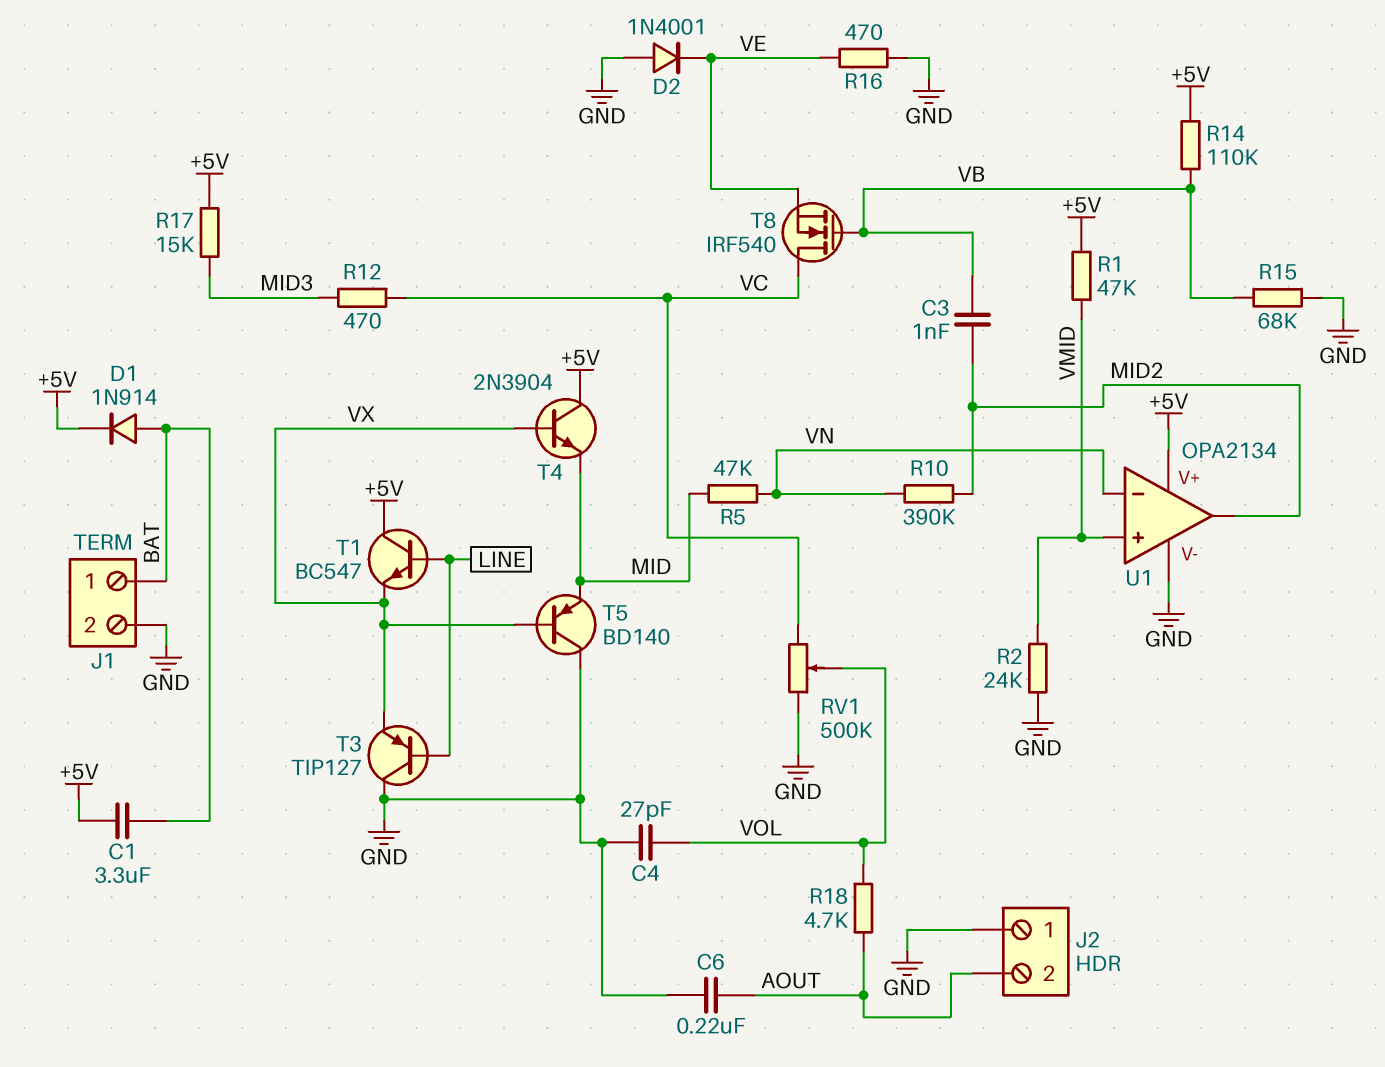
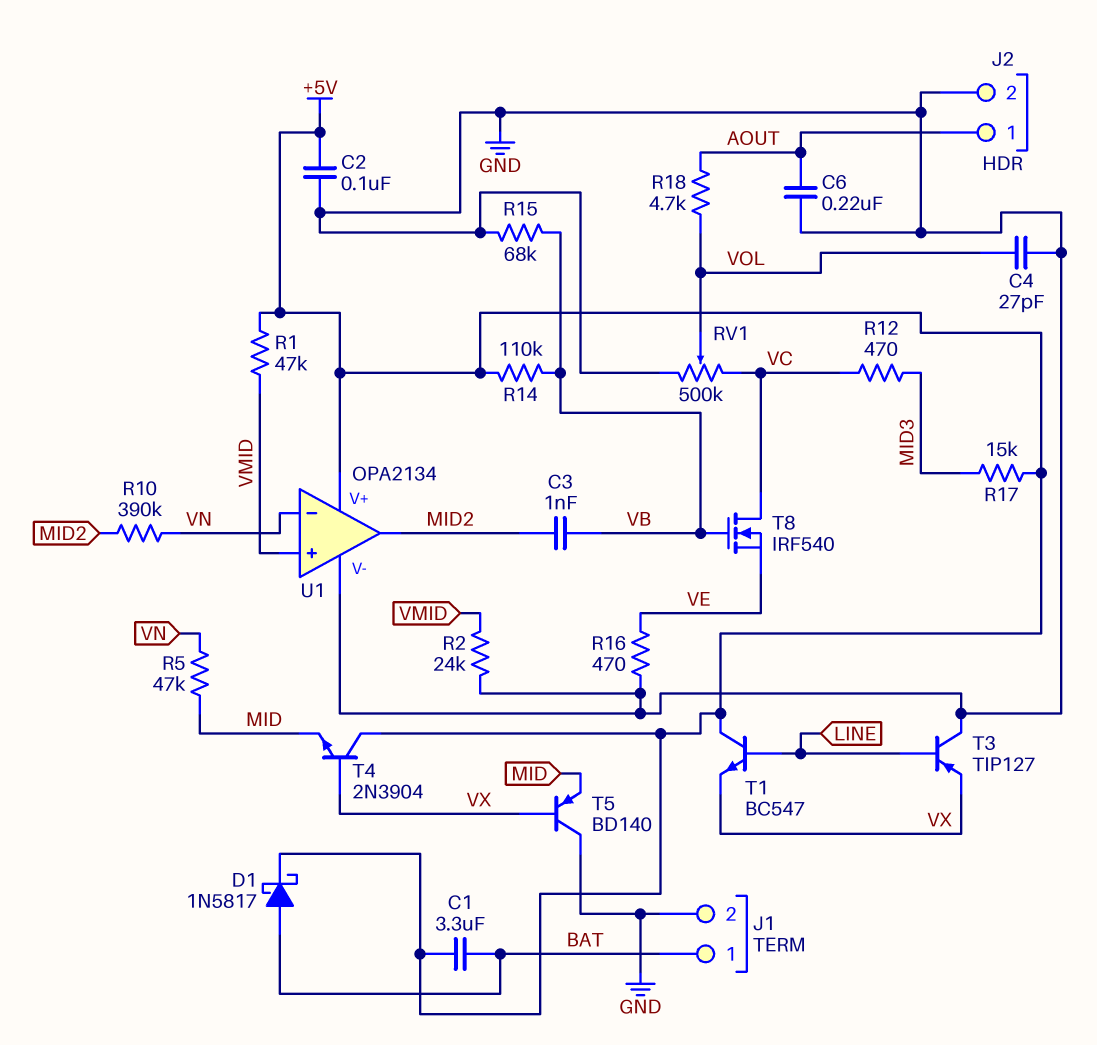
C2: none -> 100nF (+5V, GND)
D1: diode 1N914 (A BAT, K +5V) -> schottky 1N5817 (A BAT, K +5V)
D2: diode 1N4001 (A GND, K VE) -> none
J2 pin 1: GND -> AOUT
J2 pin 2: AOUT -> GND

